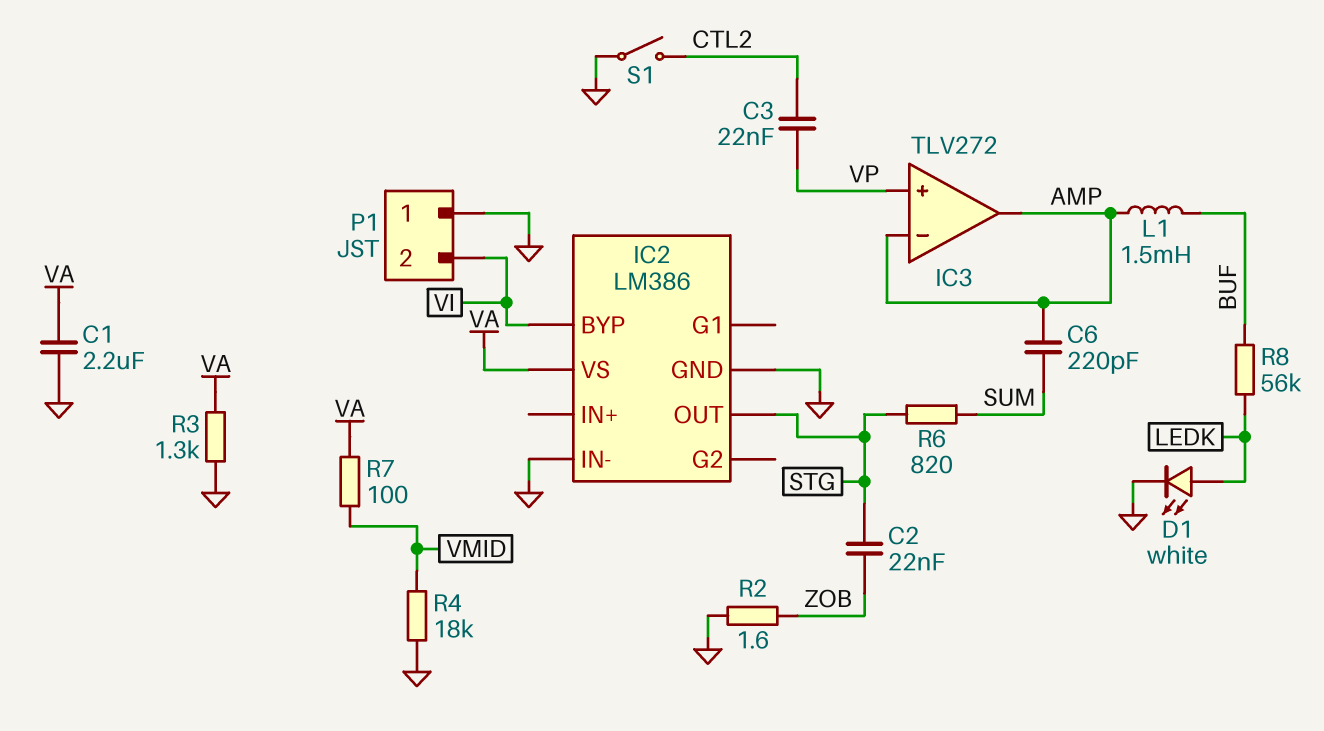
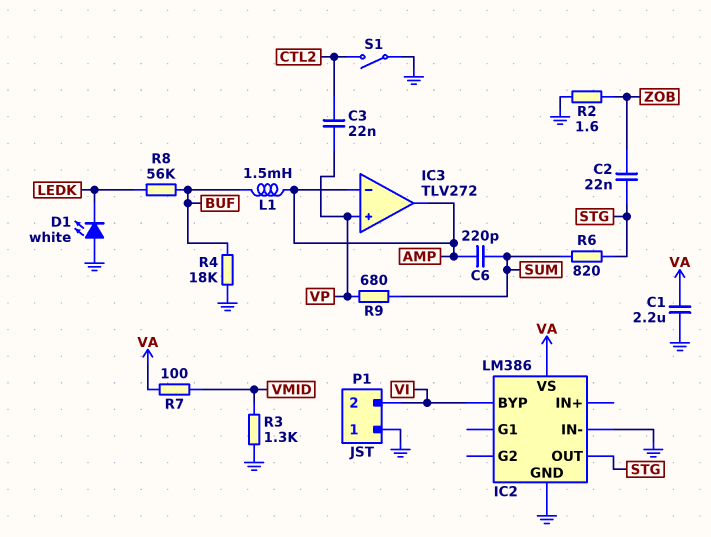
D1: LED white (A LEDK, K GND) -> LED white (A GND, K LEDK)
R3: 1.3k (GND, VA) -> 1.3k (GND, VMID)
R4: 18k (GND, VMID) -> 18k (BUF, GND)
R9: none -> 680 (SUM, VP)

